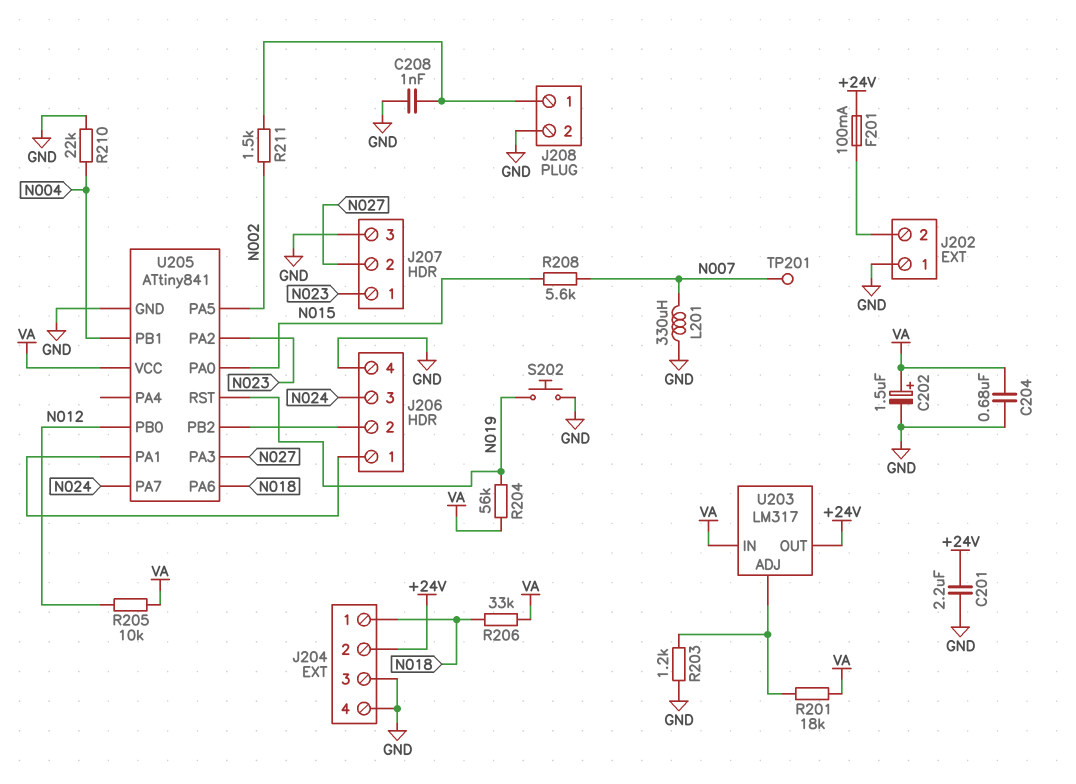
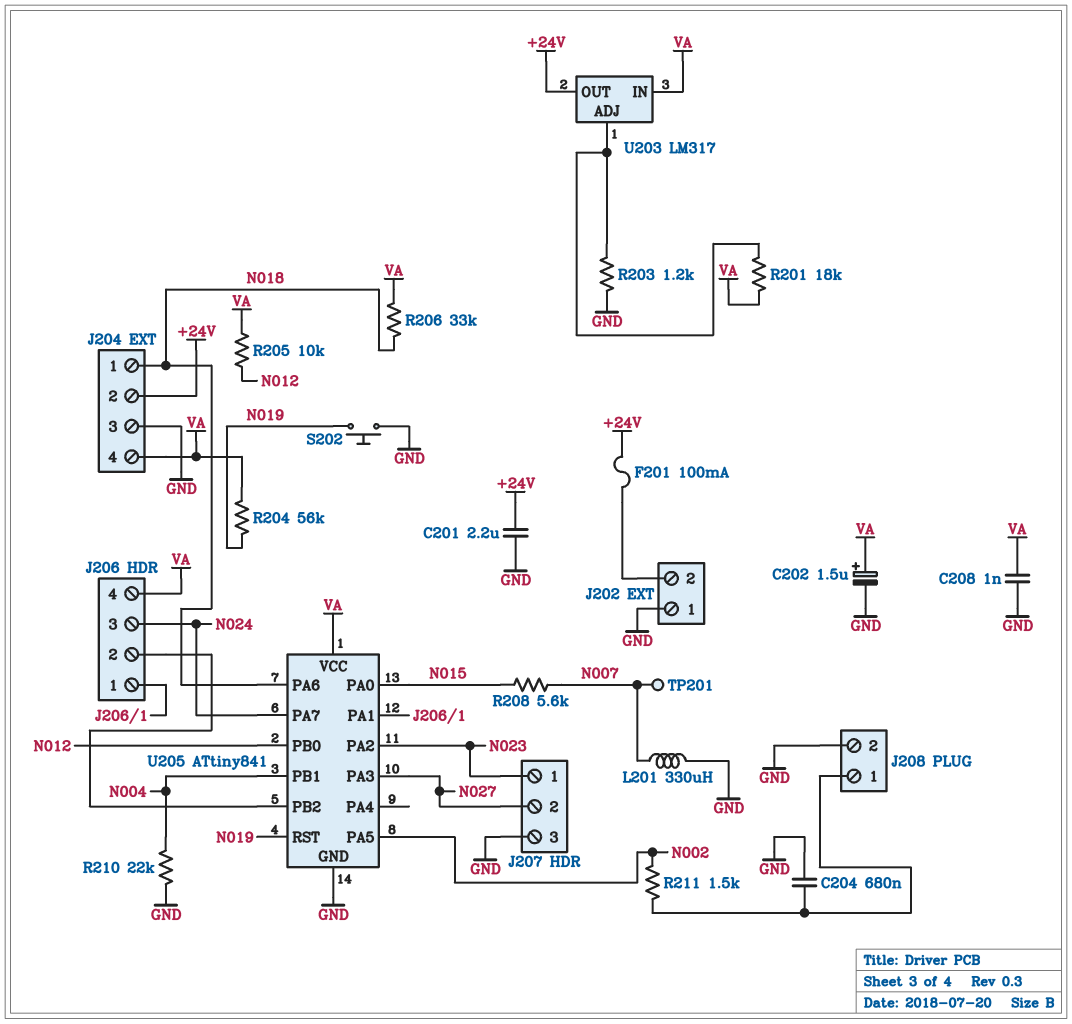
C204: 680nF (GND, VA) -> 680nF (GND, J208/1)
C208: 1nF (GND, J208/1) -> 1nF (GND, VA)
J204 pin 4: GND -> VA
J206 pin 4: GND -> VA

